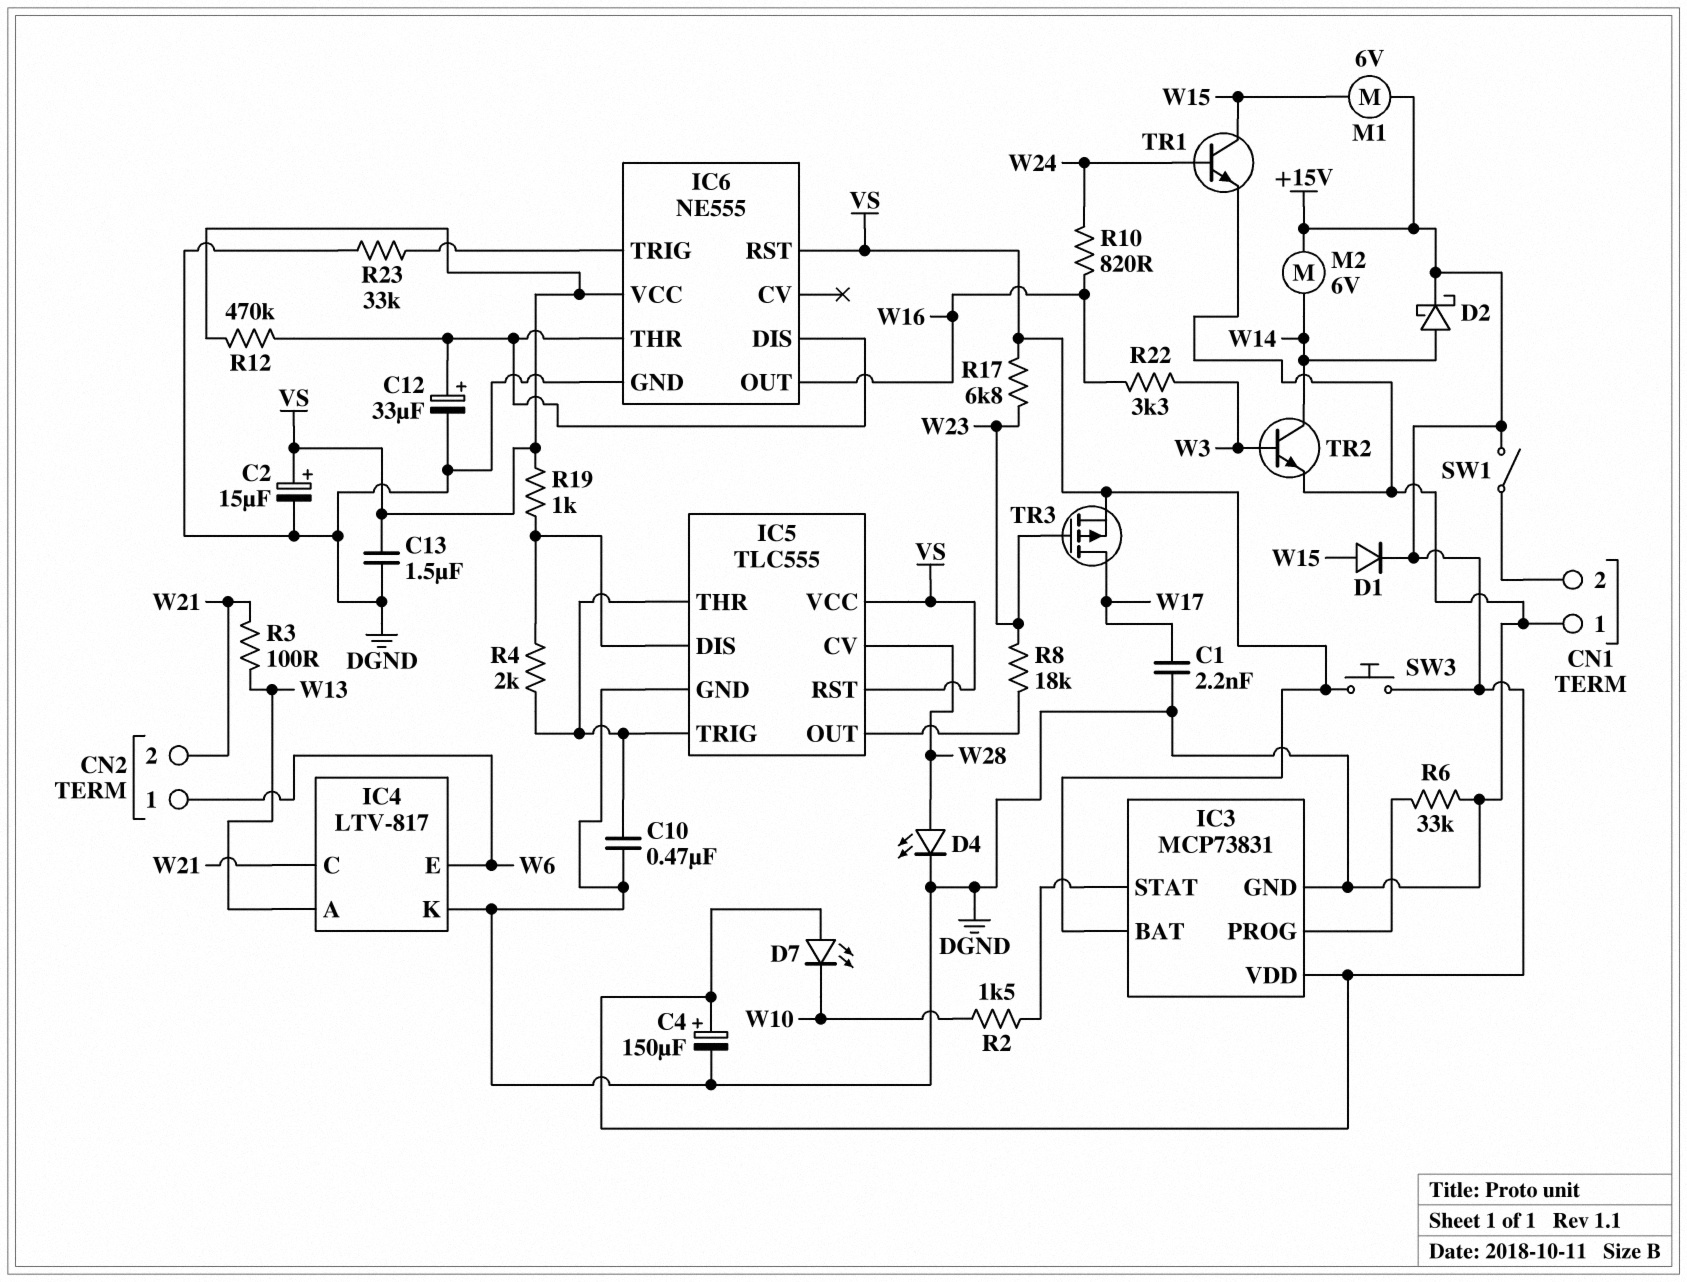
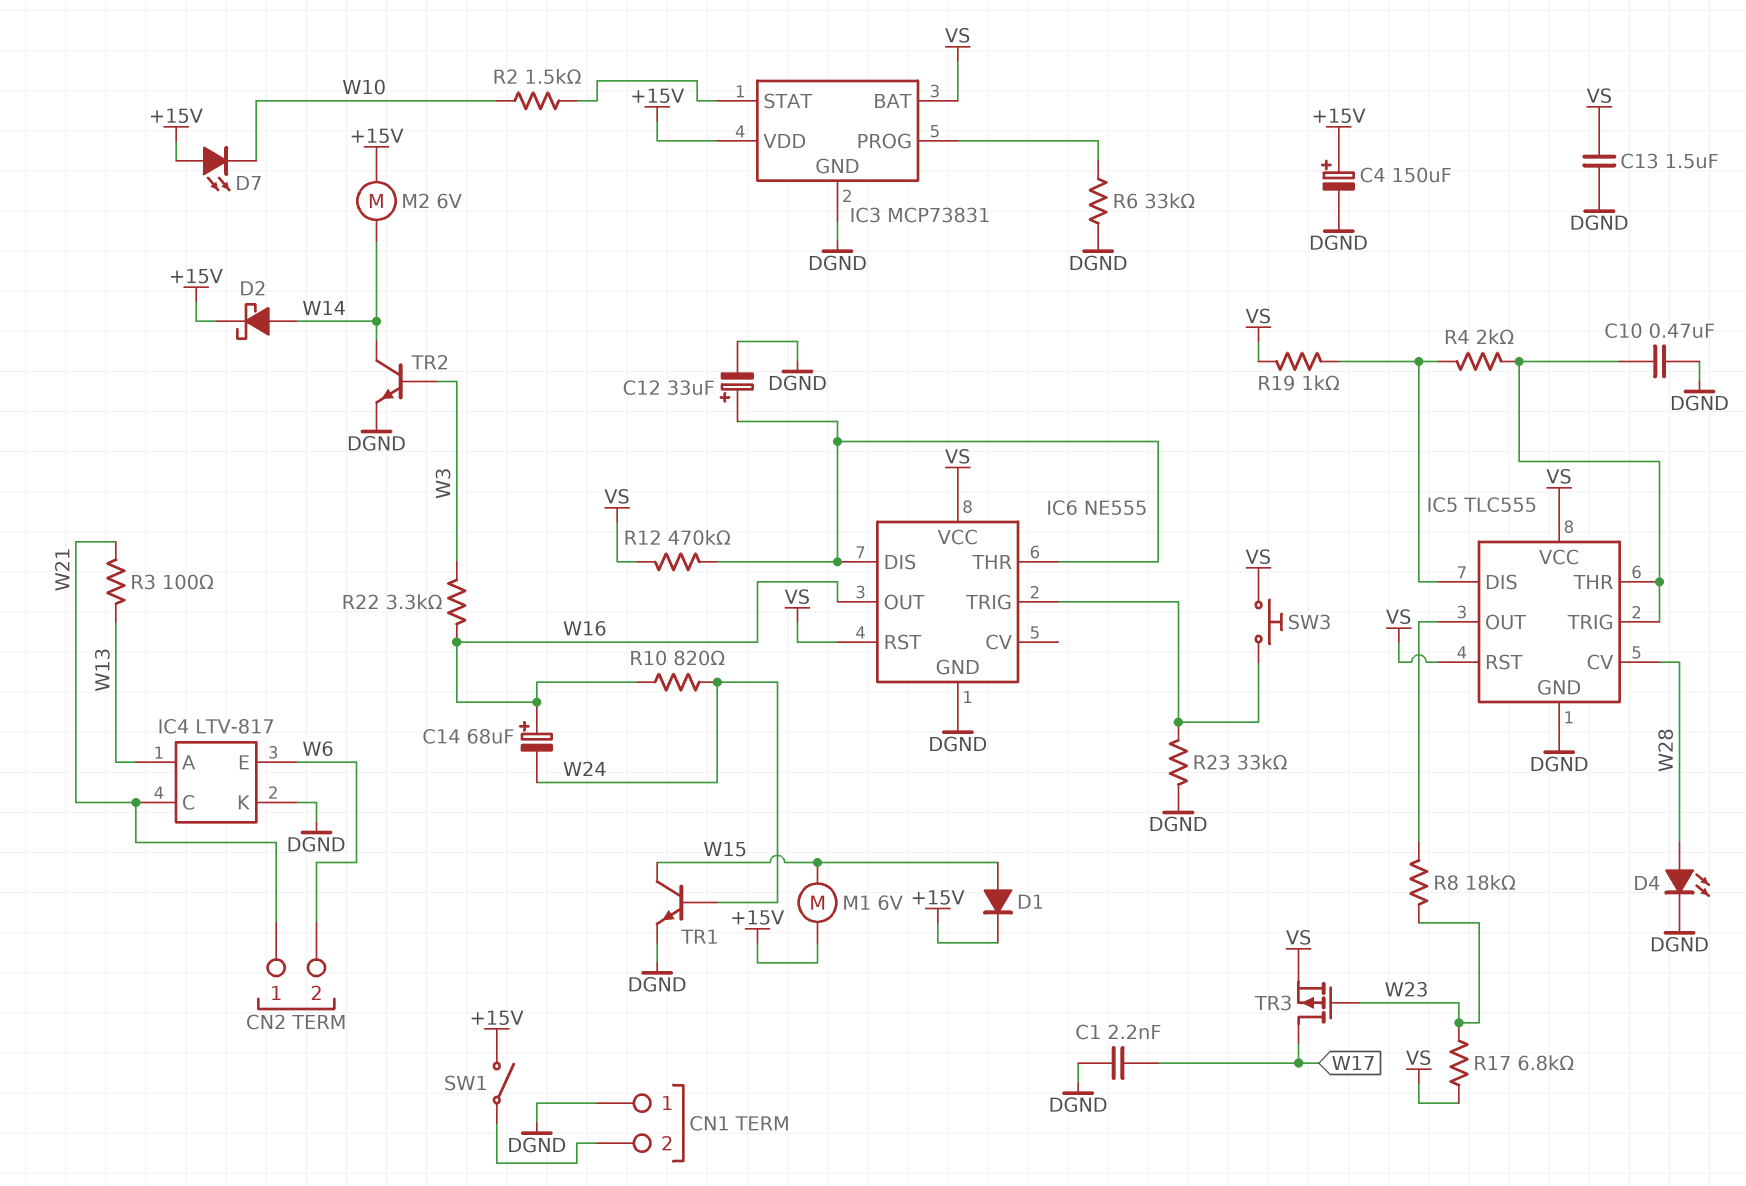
C2: 15uF (plus VS, minus DGND) -> none
C14: none -> 68uF (plus W16, minus W24)
CN2 pin 1: W6 -> W21
CN2 pin 2: W21 -> W6
SW3: button (+15V, VS) -> button (IC6/TRIG, VS)

